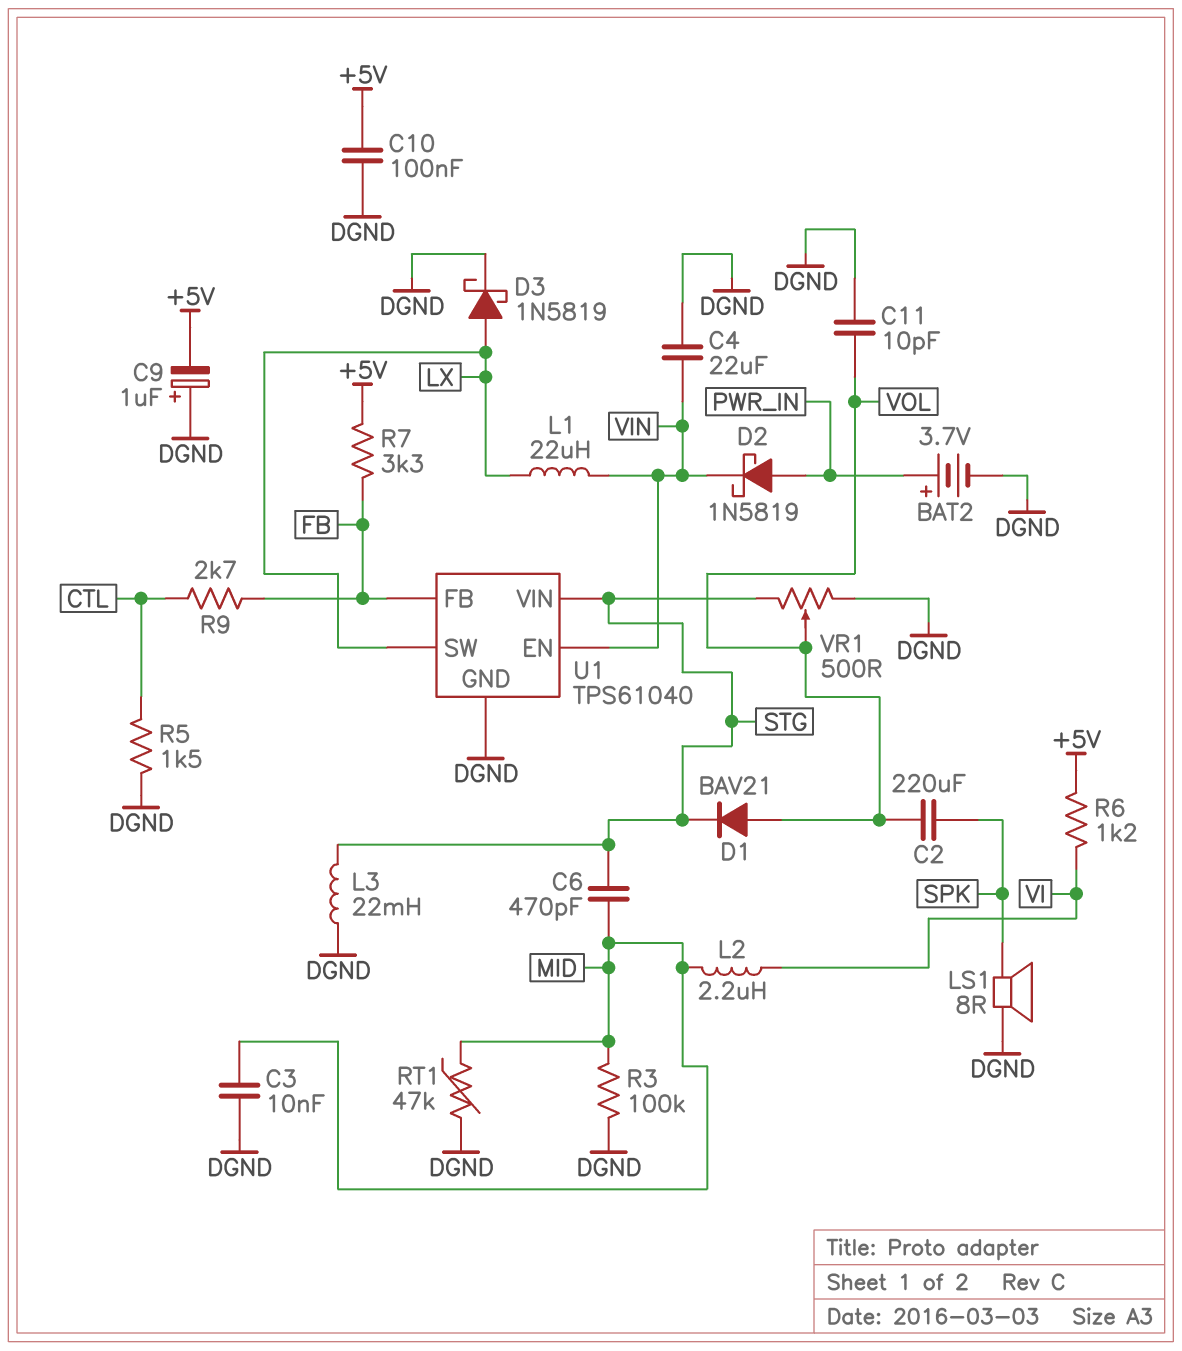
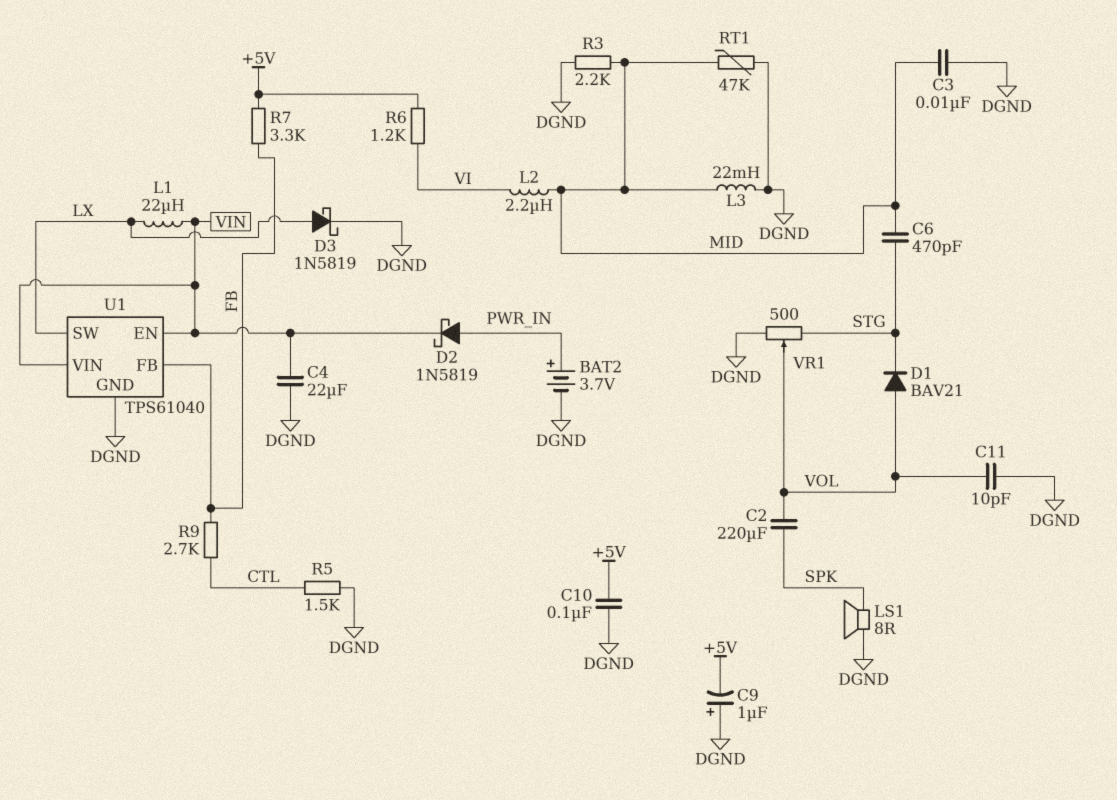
L3: 22mH (DGND, STG) -> 22mH (DGND, MID)
R3: 100k (DGND, MID) -> 2.2k (DGND, MID)
U1 pin VIN: STG -> VIN

